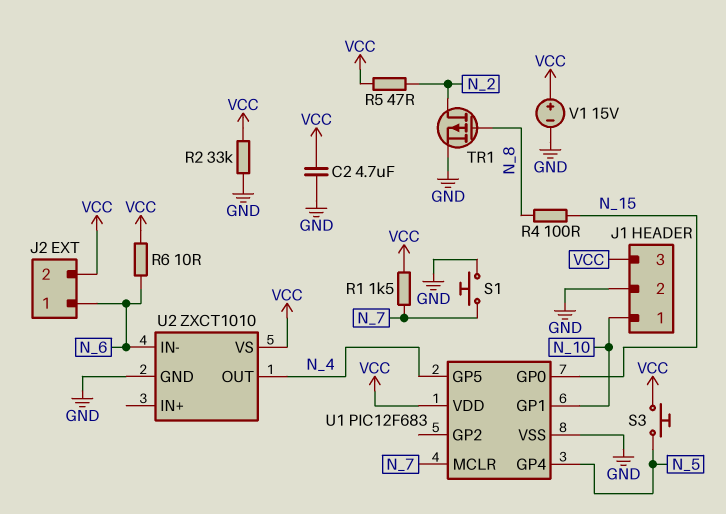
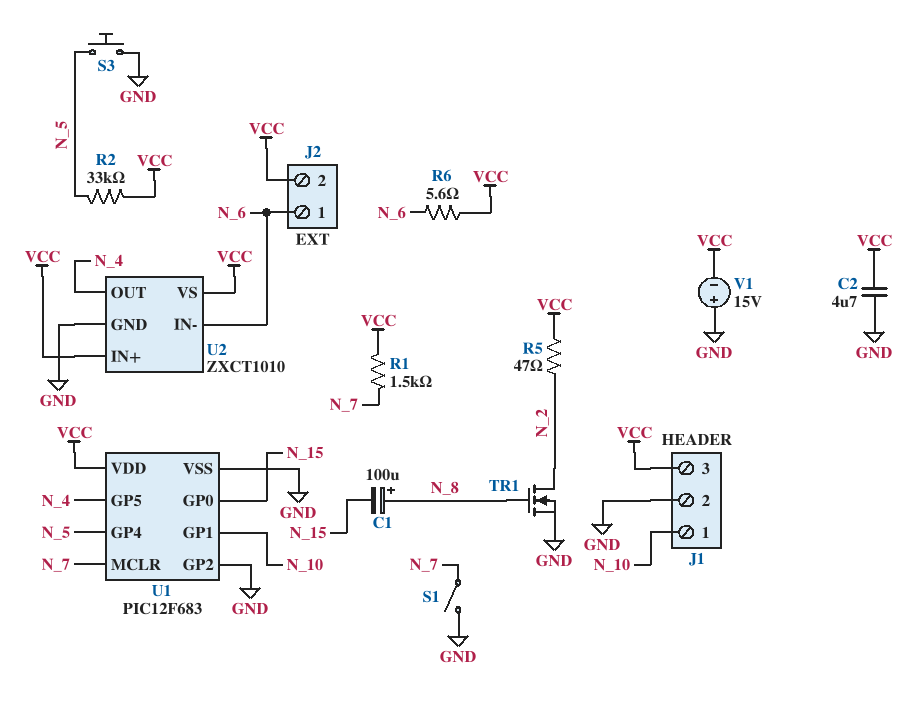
C1: none -> 100uF (plus N_8, minus N_15)
R2: 33k (GND, VCC) -> 33k (N_5, VCC)
R4: 100 (N_8, N_15) -> none
R6: 10 (N_6, VCC) -> 5.6 (N_6, VCC)
S1: button (GND, N_7) -> switch (GND, N_7)
S3: button (N_5, VCC) -> button (GND, N_5)
TR1: PMOS (G N_8, D N_2, S GND) -> NMOS (G N_8, D N_2, S GND)
U1 pin GP2: none -> GND
U2 pin IN+: none -> VCC
V1: 15V (plus VCC, minus GND) -> 15V (plus GND, minus VCC)

